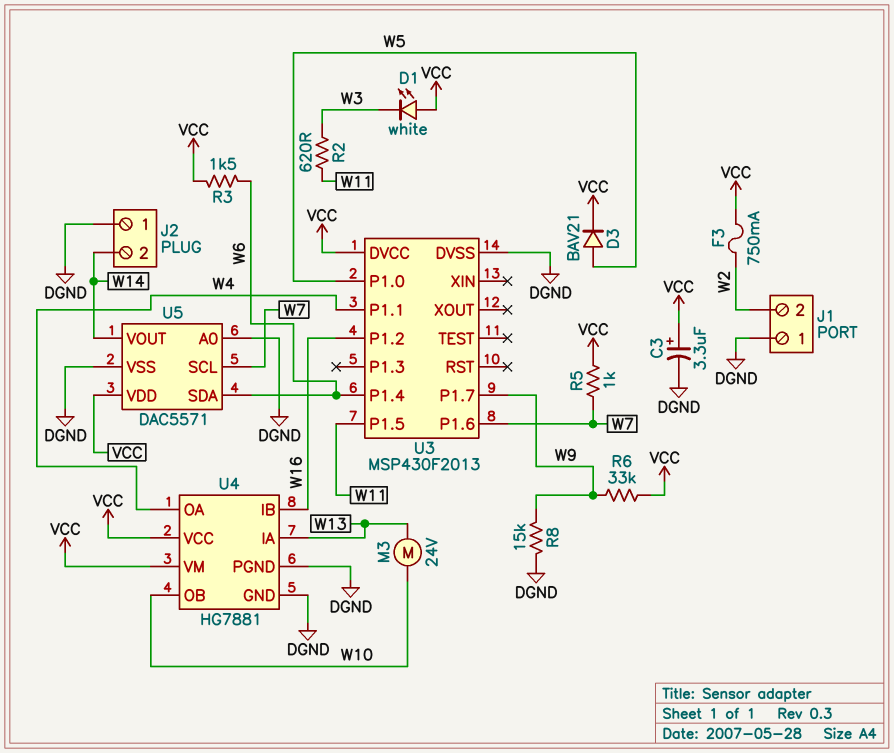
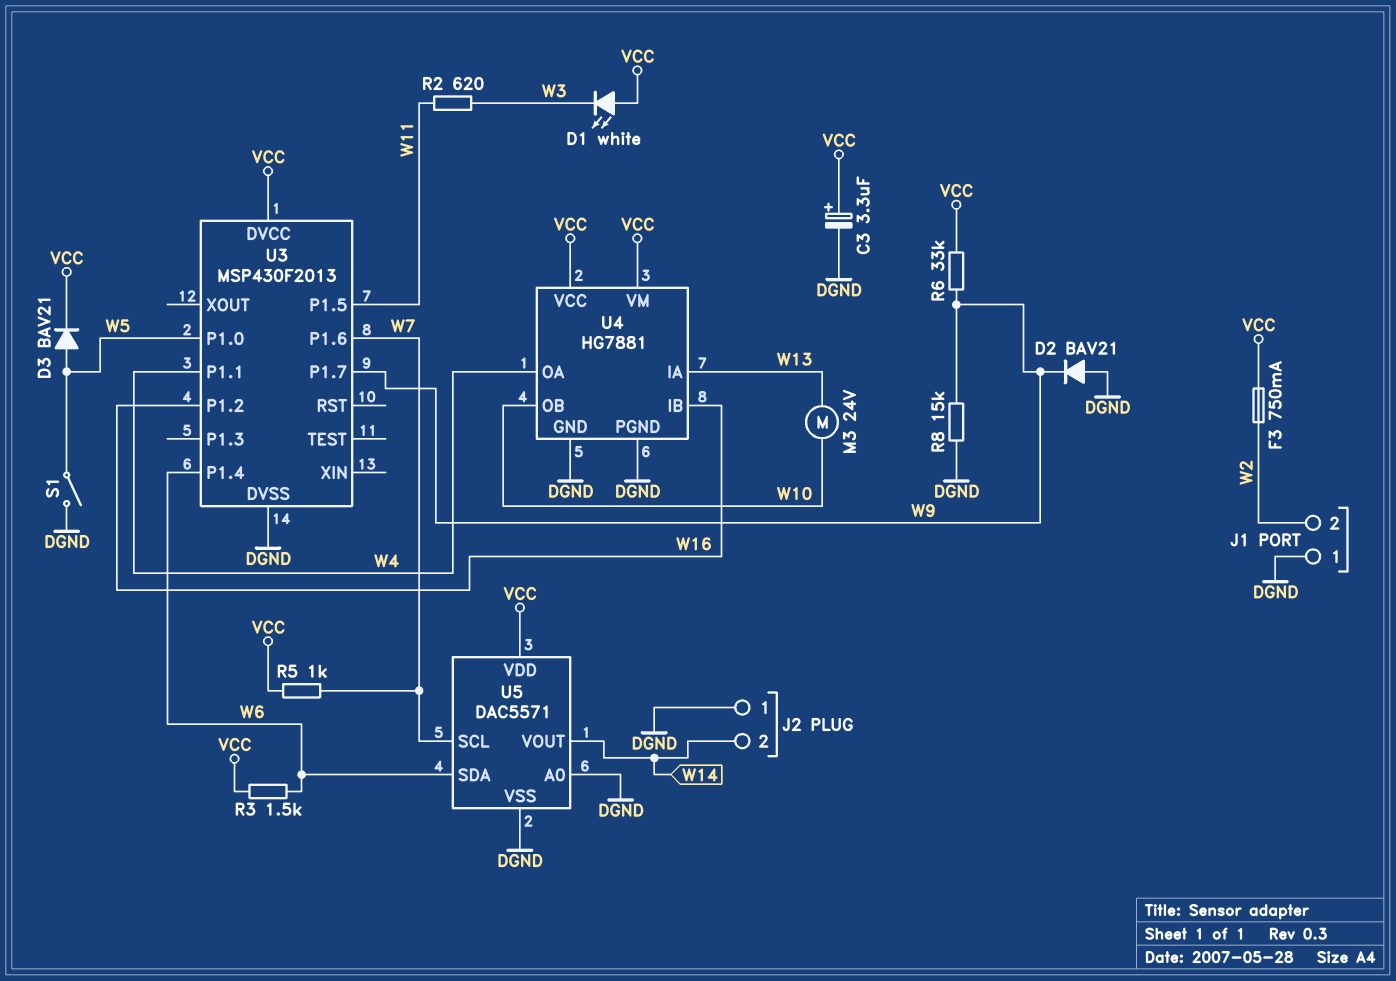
D2: none -> diode BAV21 (A DGND, K W9)
S1: none -> switch (DGND, W5)

